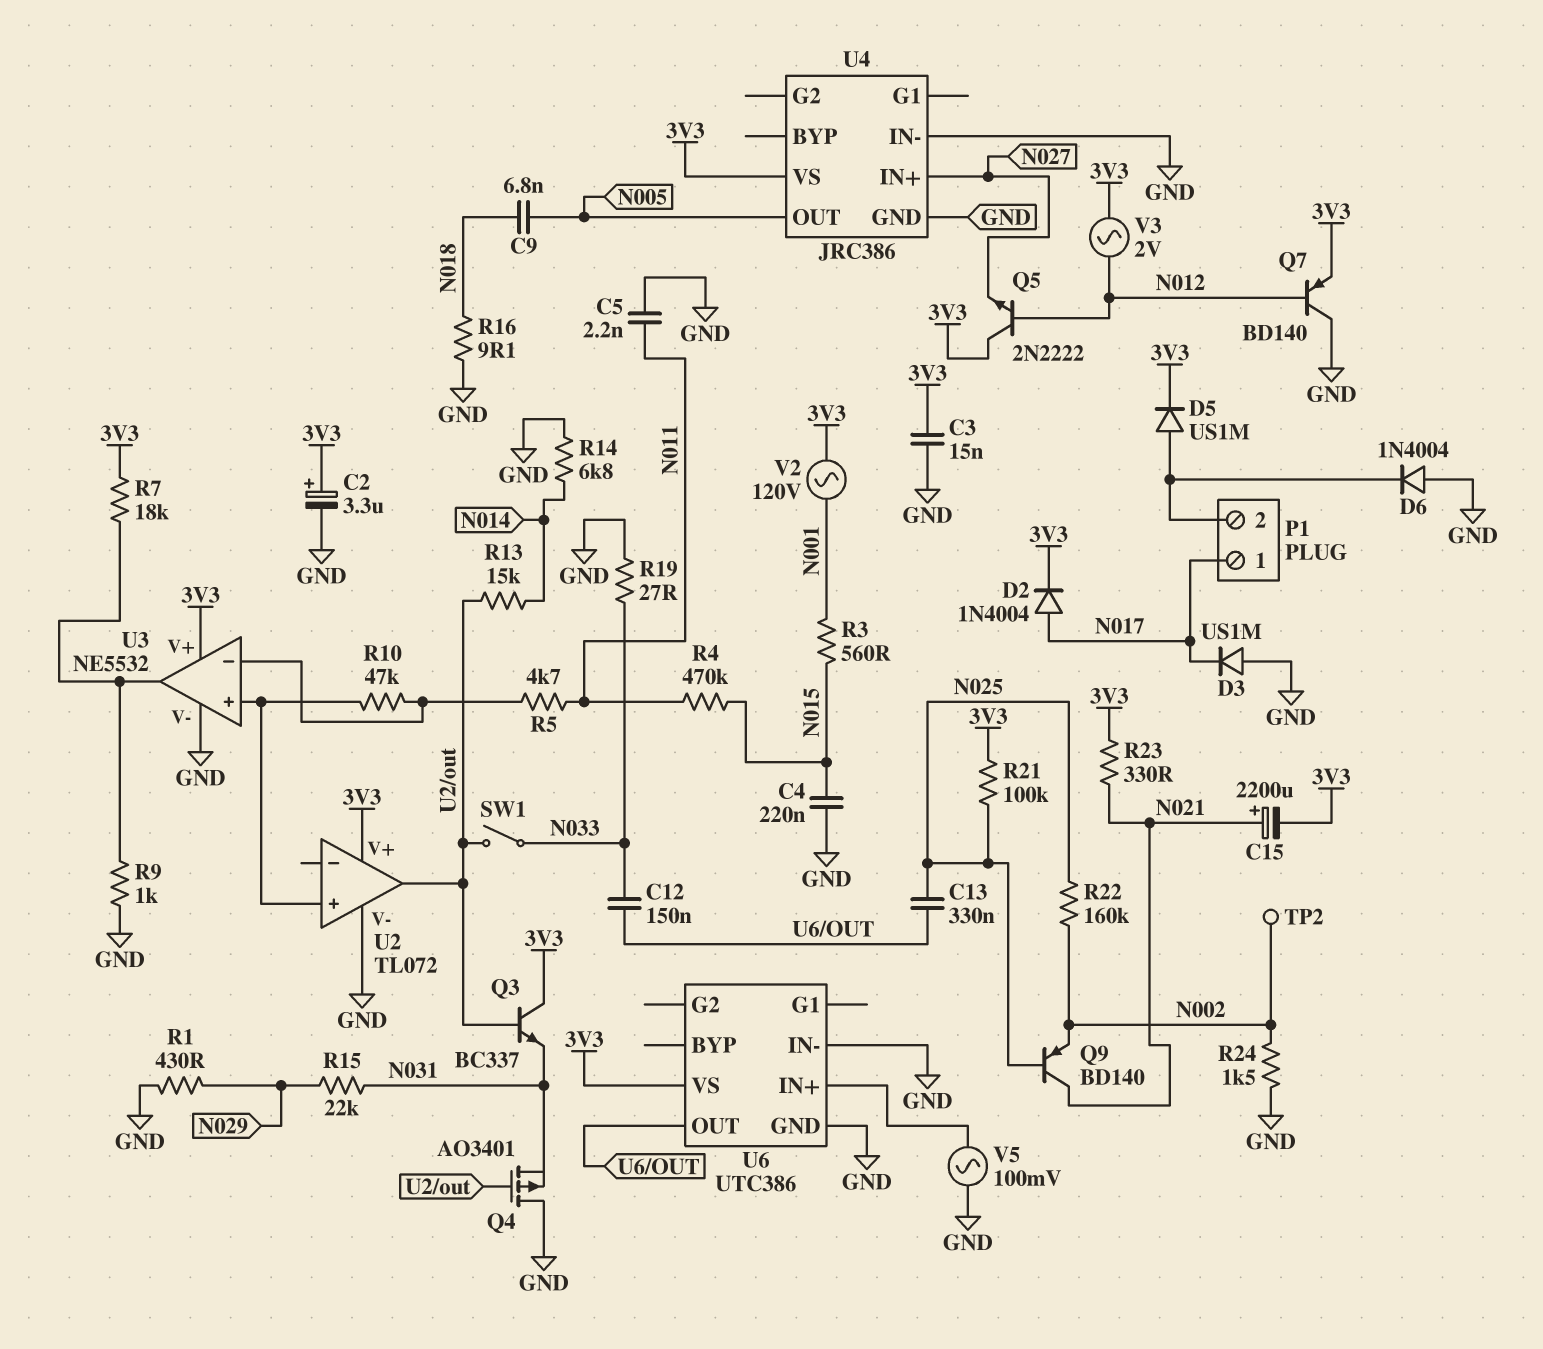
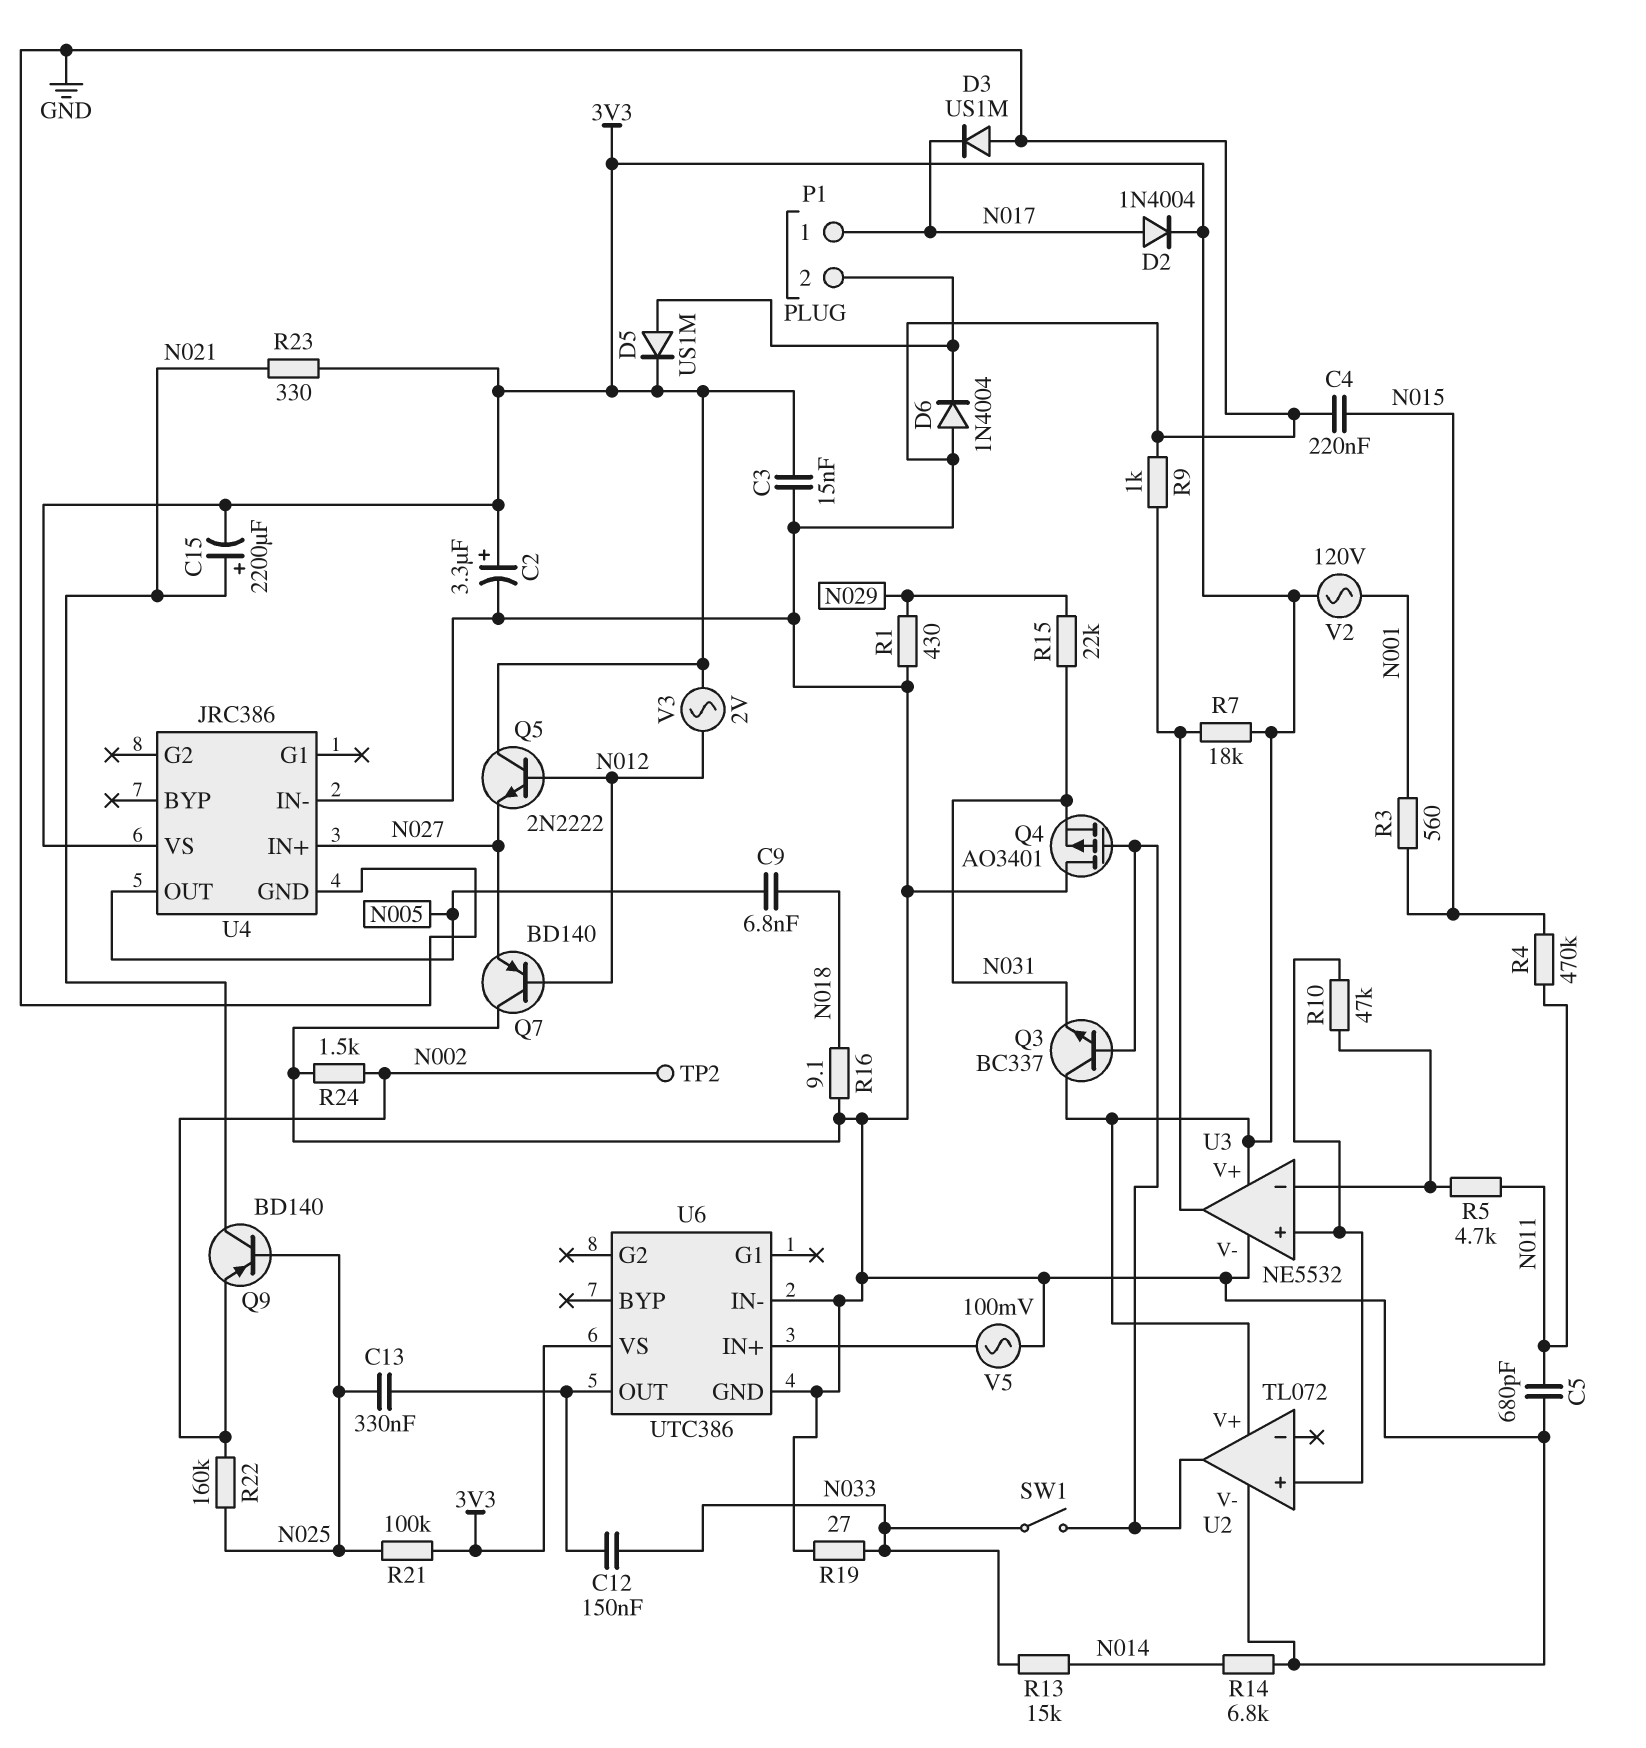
C5: 2.2nF (GND, N011) -> 680pF (GND, N011)
Q7: PNP BD140 (B N012, C GND, E 3V3) -> PNP BD140 (B N012, C GND, E N027)
R13: 15k (N014, U2/out) -> 15k (N014, N033)

